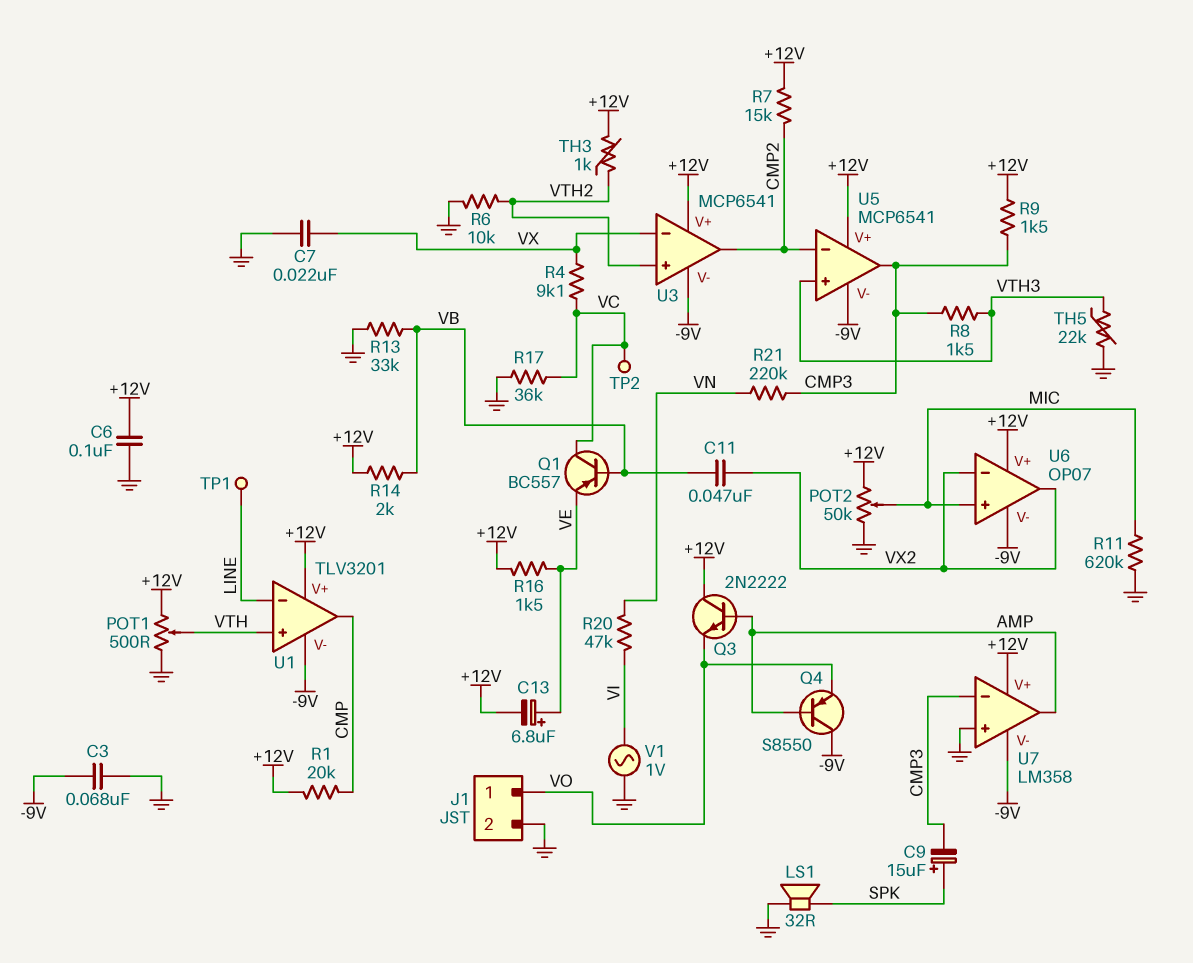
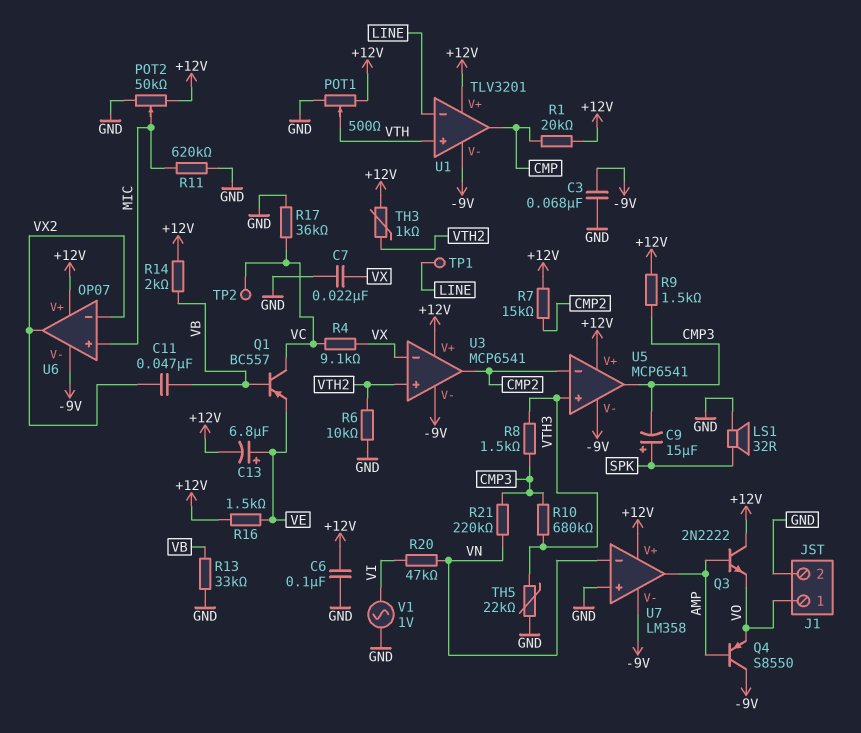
R10: none -> 680k (CMP3, VTH3)
U7 pin in-: CMP3 -> VN

